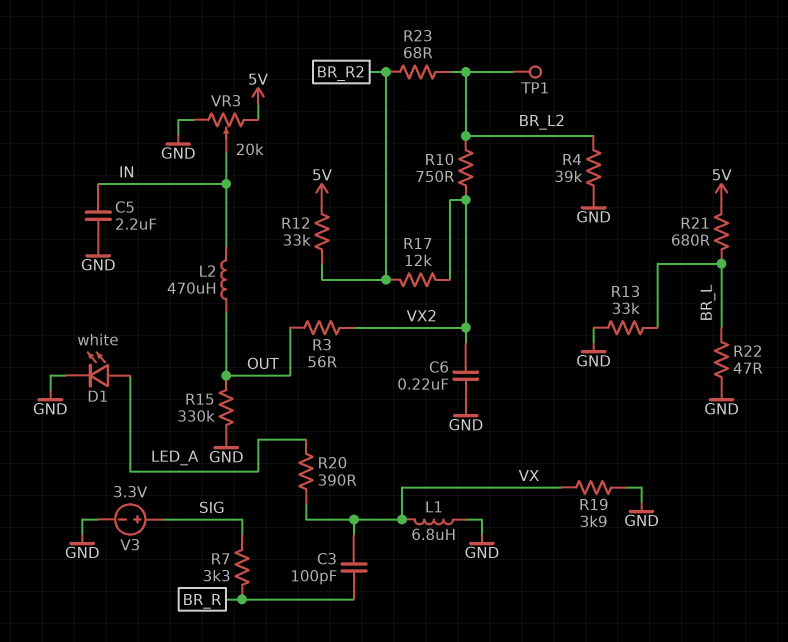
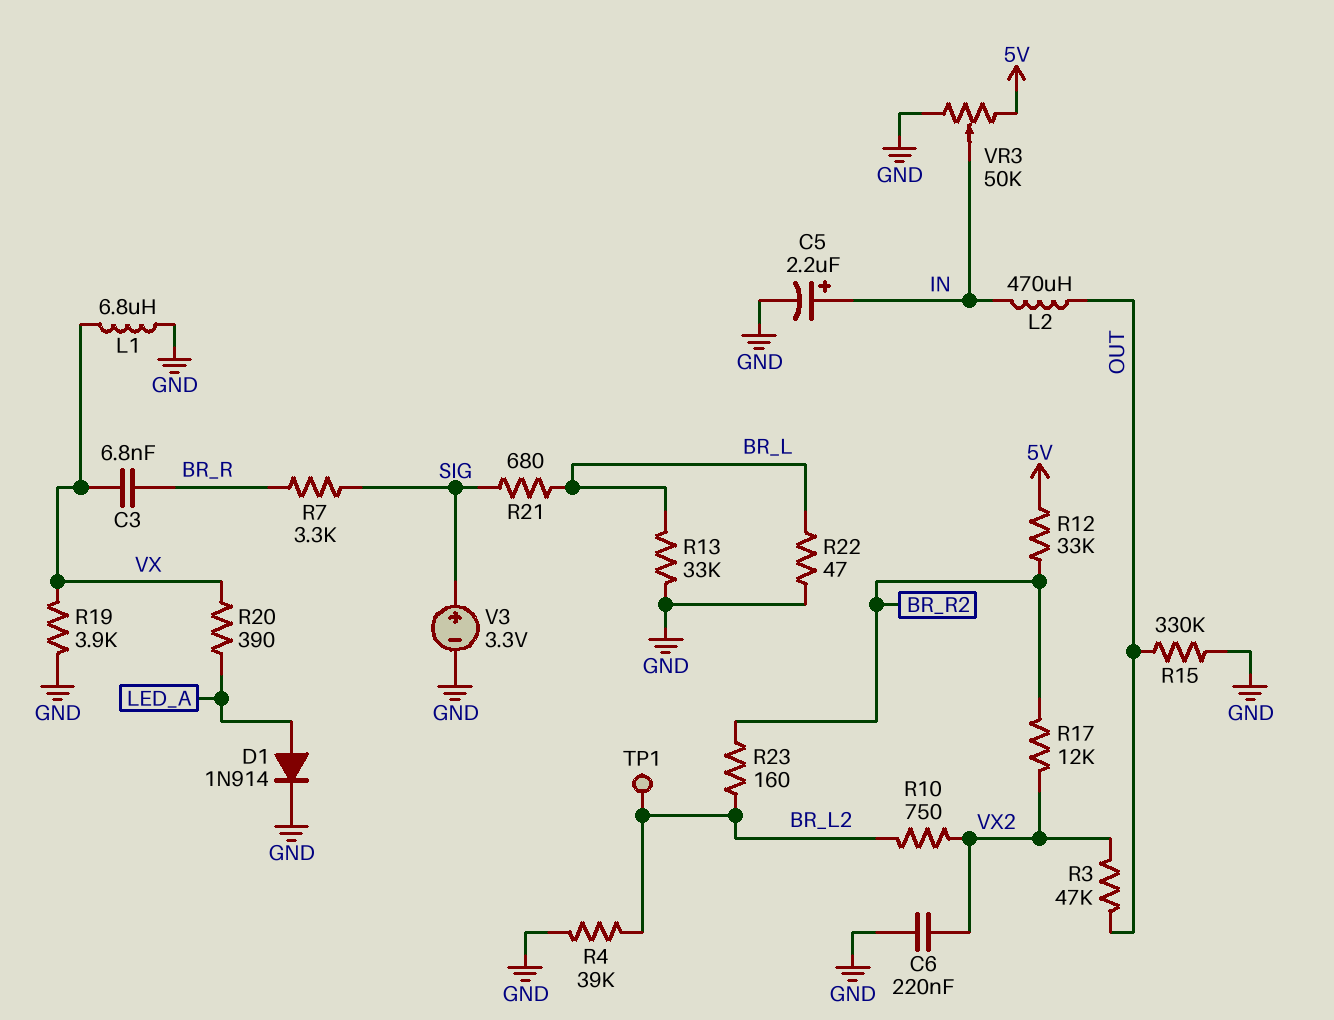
C3: 100pF (BR_R, VX) -> 6.8nF (BR_R, VX)
C5: 2.2uF (GND, IN) -> 2.2uF (plus IN, minus GND)
D1: LED white (A LED_A, K GND) -> diode 1N914 (A LED_A, K GND)
R3: 56 (OUT, VX2) -> 47k (OUT, VX2)
R21: 680 (5V, BR_L) -> 680 (BR_L, SIG)
R23: 68 (BR_L2, BR_R2) -> 160 (BR_L2, BR_R2)
VR3: 20k (5V, GND, wiper IN) -> 50k (5V, GND, wiper IN)

